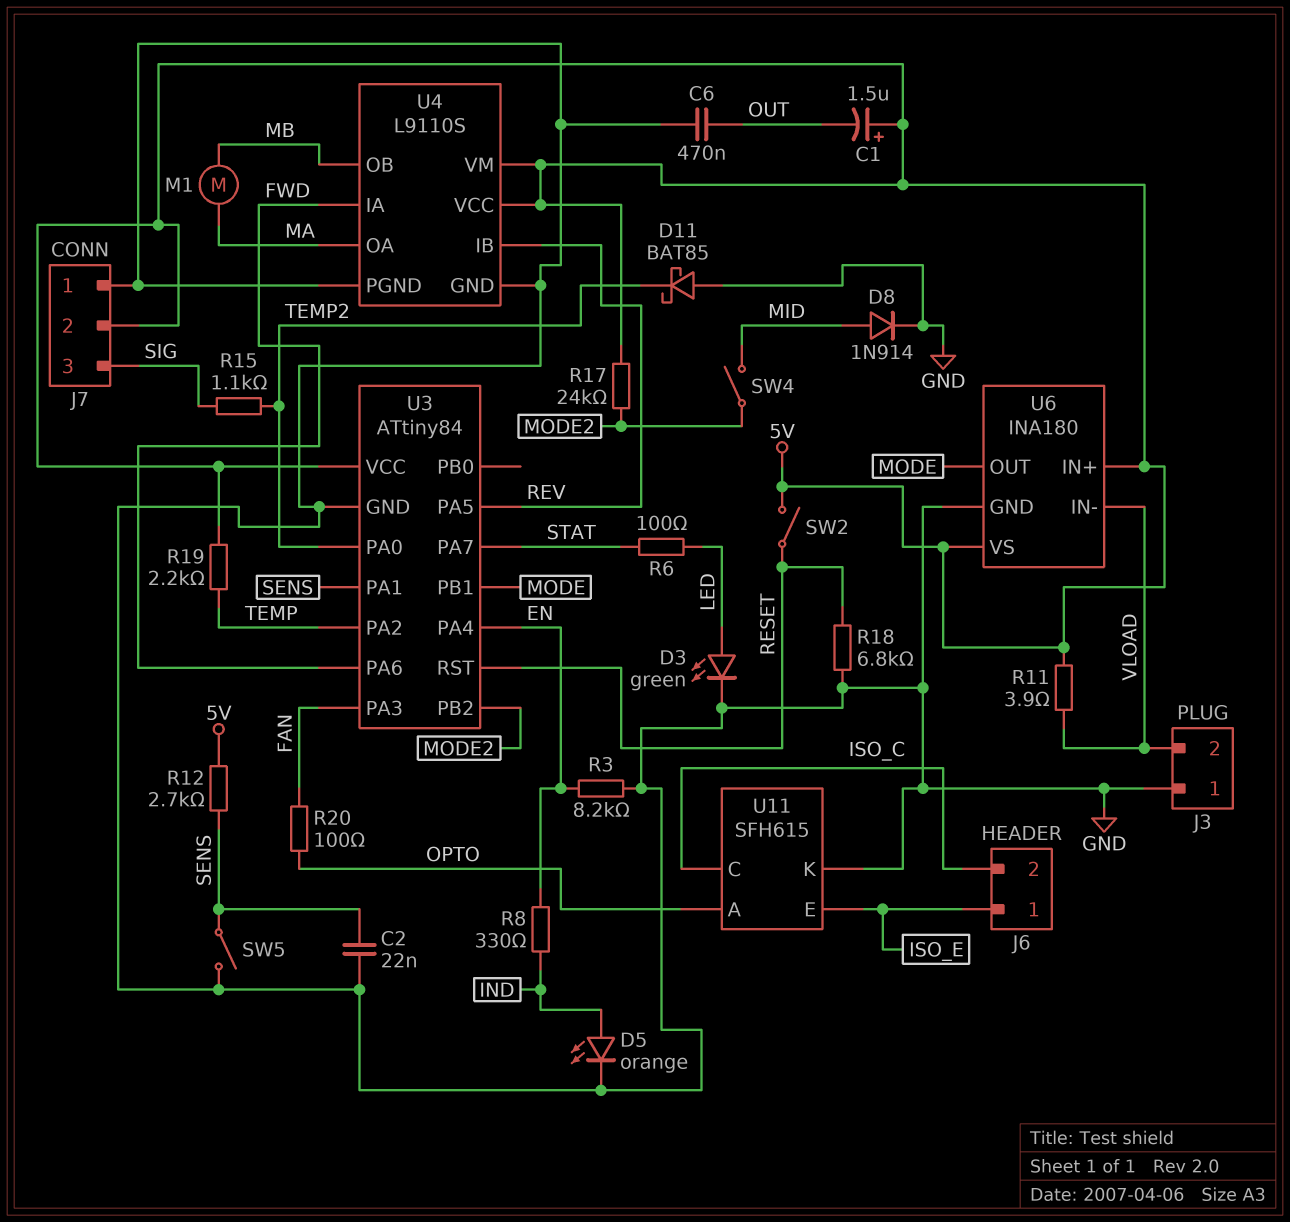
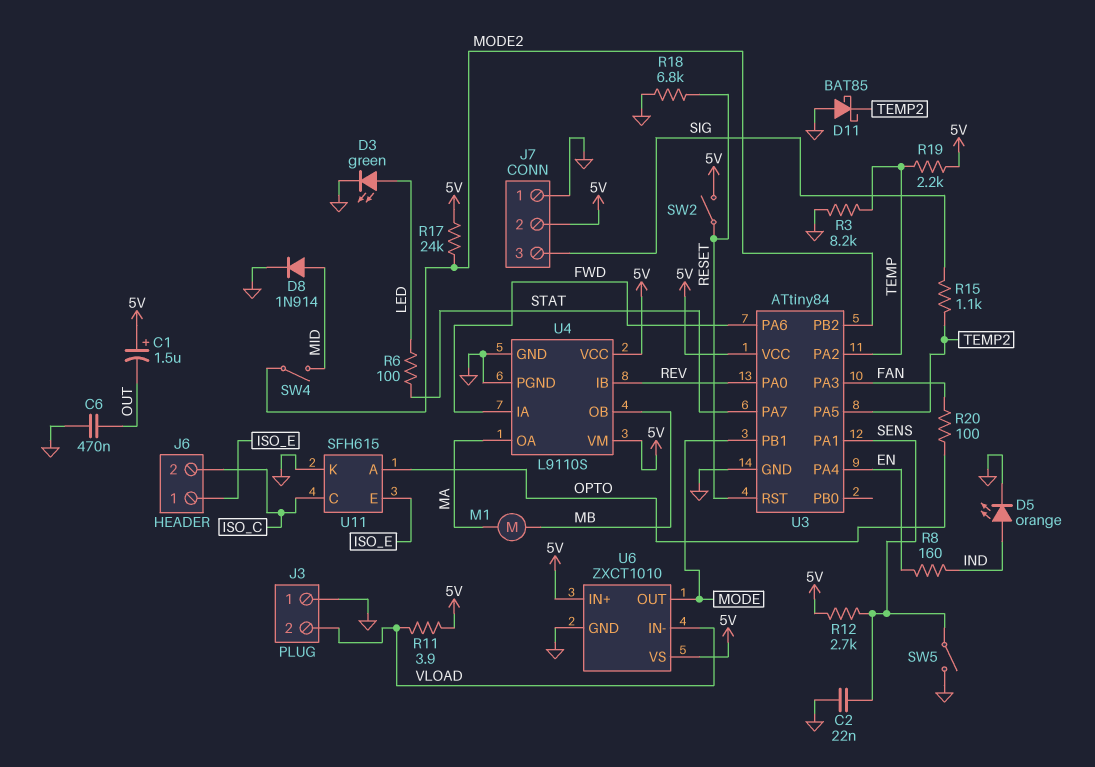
R3: 8.2k (EN, GND) -> 8.2k (GND, TEMP)
R8: 330 (EN, IND) -> 160 (EN, IND)
U3 pin PA0: TEMP2 -> REV
U3 pin PA5: REV -> TEMP2
U6: INA180 -> ZXCT1010

